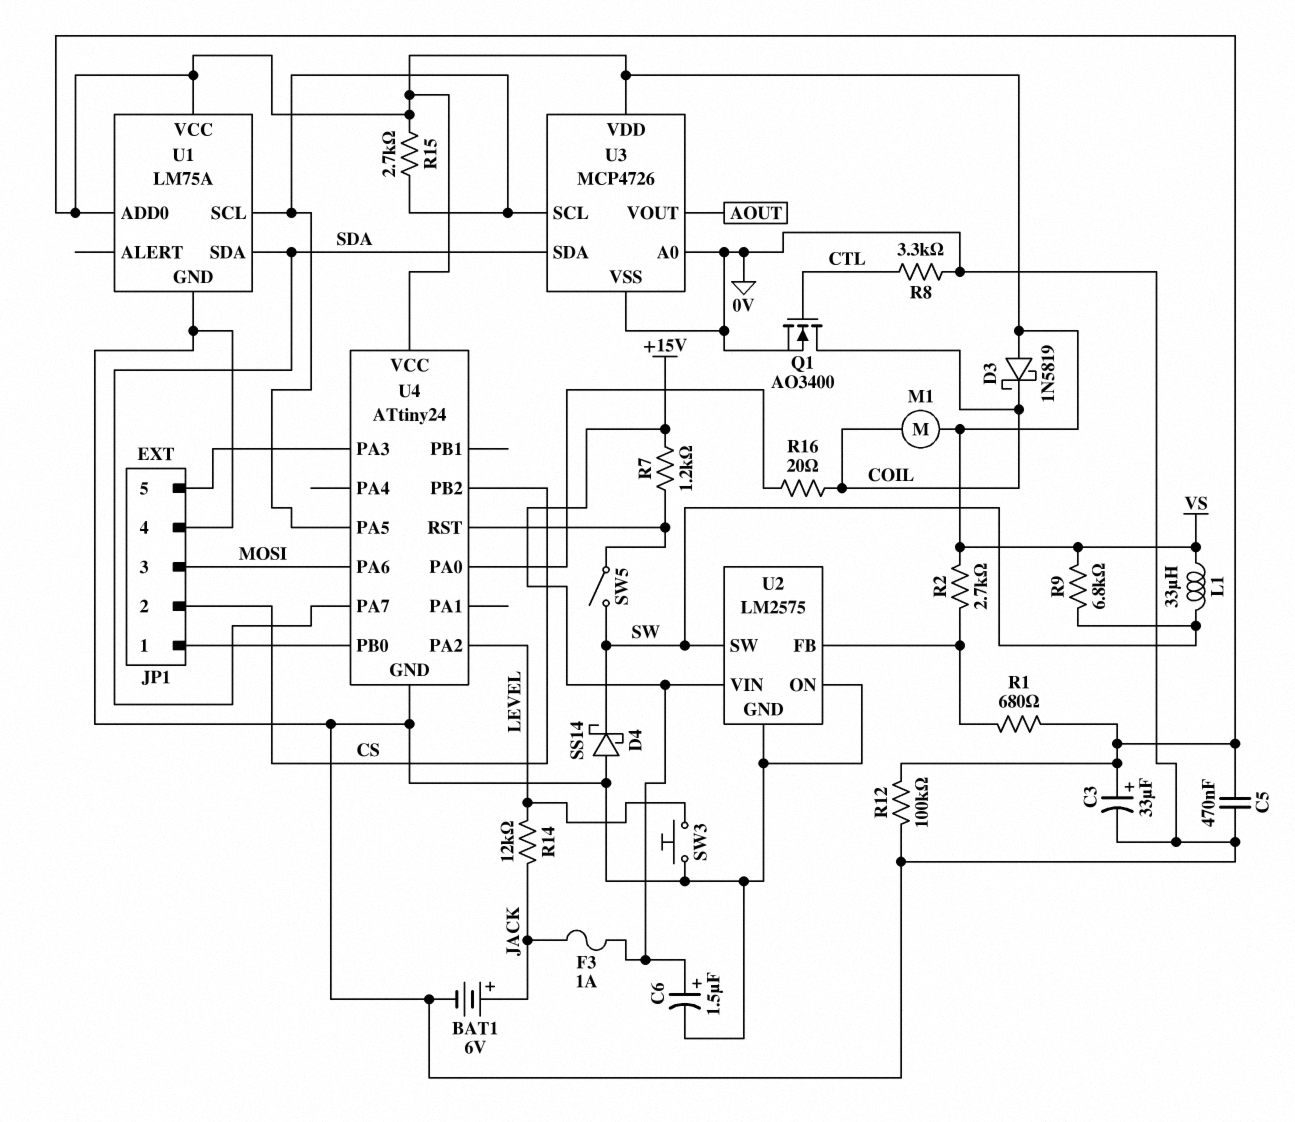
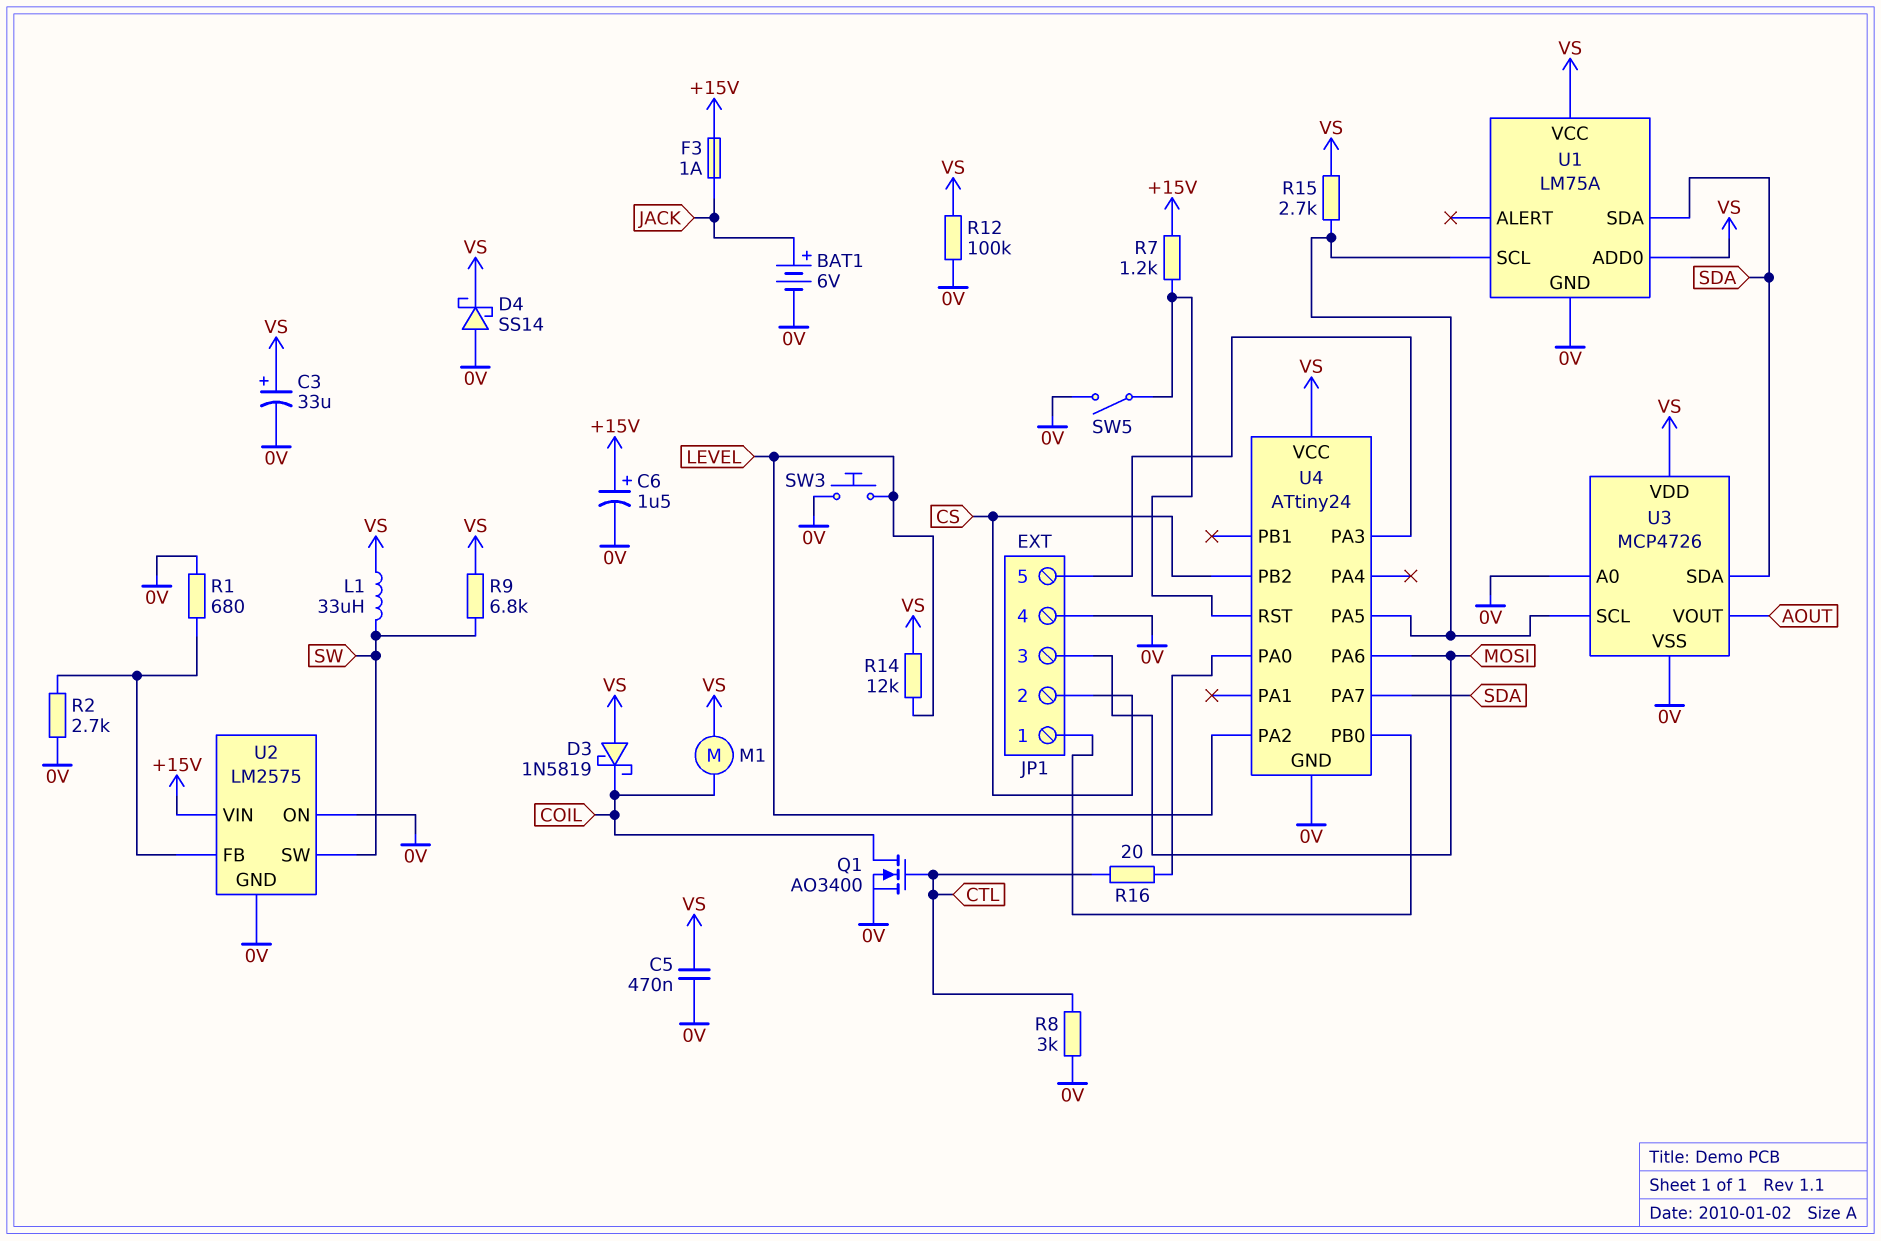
D4: schottky SS14 (A 0V, K SW) -> schottky SS14 (A 0V, K VS)
R1: 680 (U2/FB, VS) -> 680 (0V, U2/FB)
R2: 2.7k (U2/FB, VS) -> 2.7k (0V, U2/FB)
R8: 3.3k (0V, CTL) -> 3k (0V, CTL)
R14: 12k (JACK, LEVEL) -> 12k (LEVEL, VS)
R16: 20 (COIL, U4/PA0) -> 20 (CTL, U4/PA0)
SW5: switch (SW, U4/RST) -> switch (0V, U4/RST)

